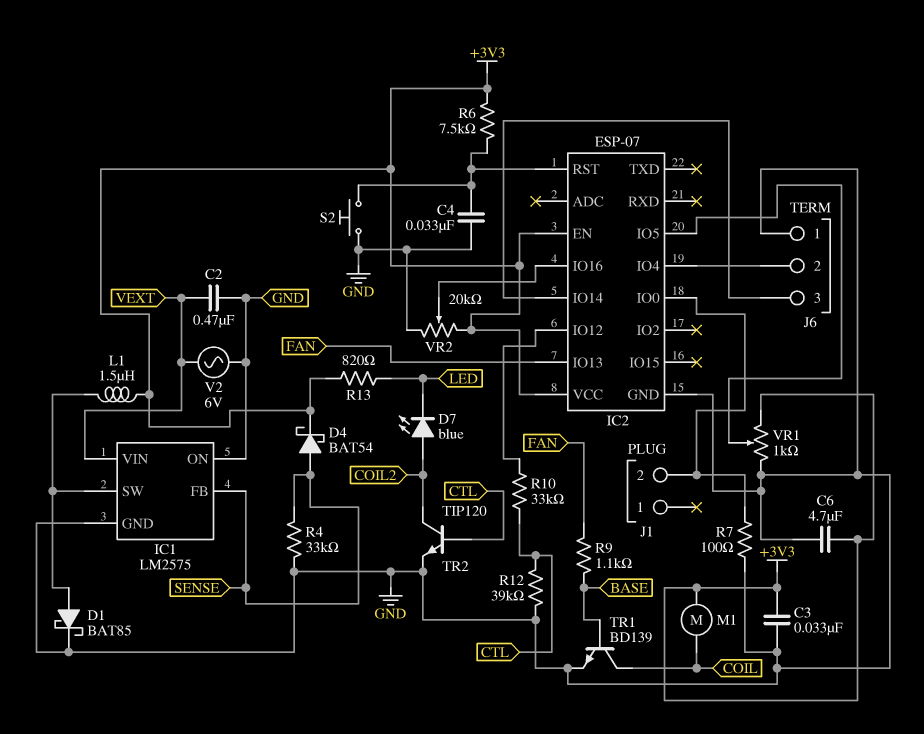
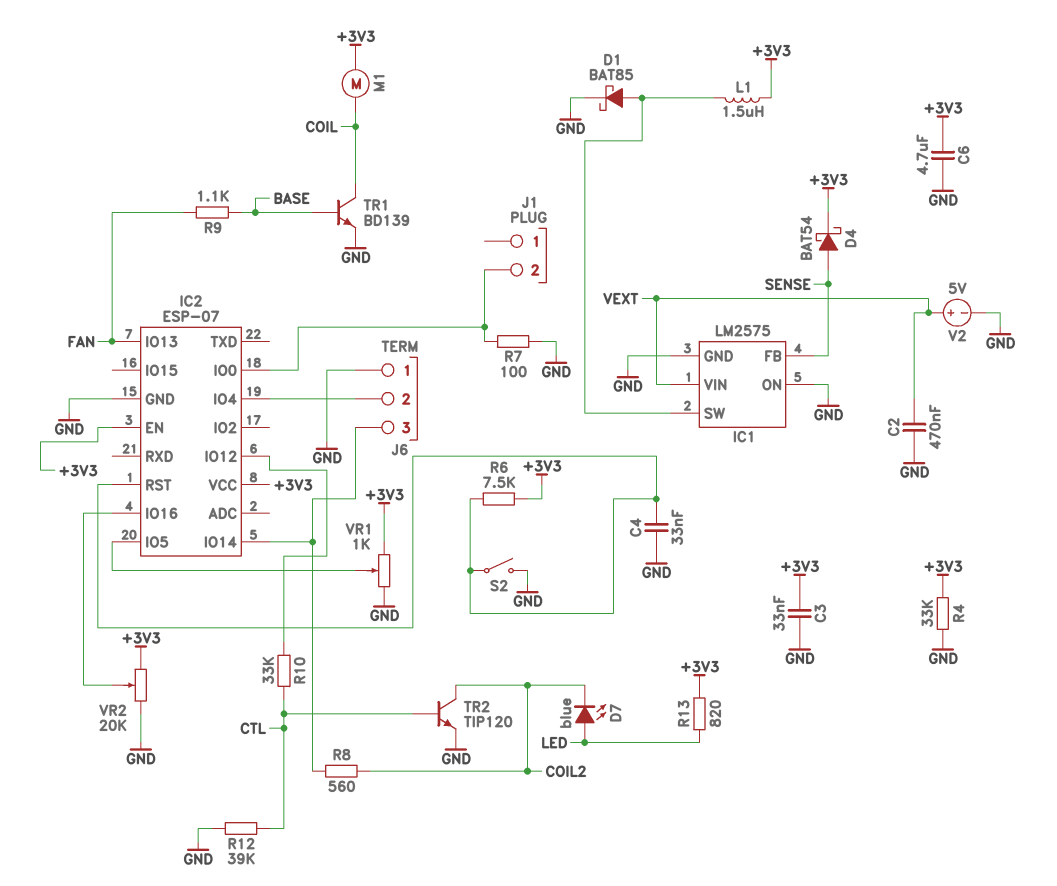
D7: LED blue (A COIL2, K LED) -> LED blue (A LED, K COIL2)
R4: 33k (GND, SENSE) -> 33k (+3V3, GND)
R8: none -> 560 (COIL2, IC2/IO14)
S2: button (GND, IC2/RST) -> switch (GND, IC2/RST)
V2: AC 6V (GND, VEXT) -> 5V (plus VEXT, minus GND)

